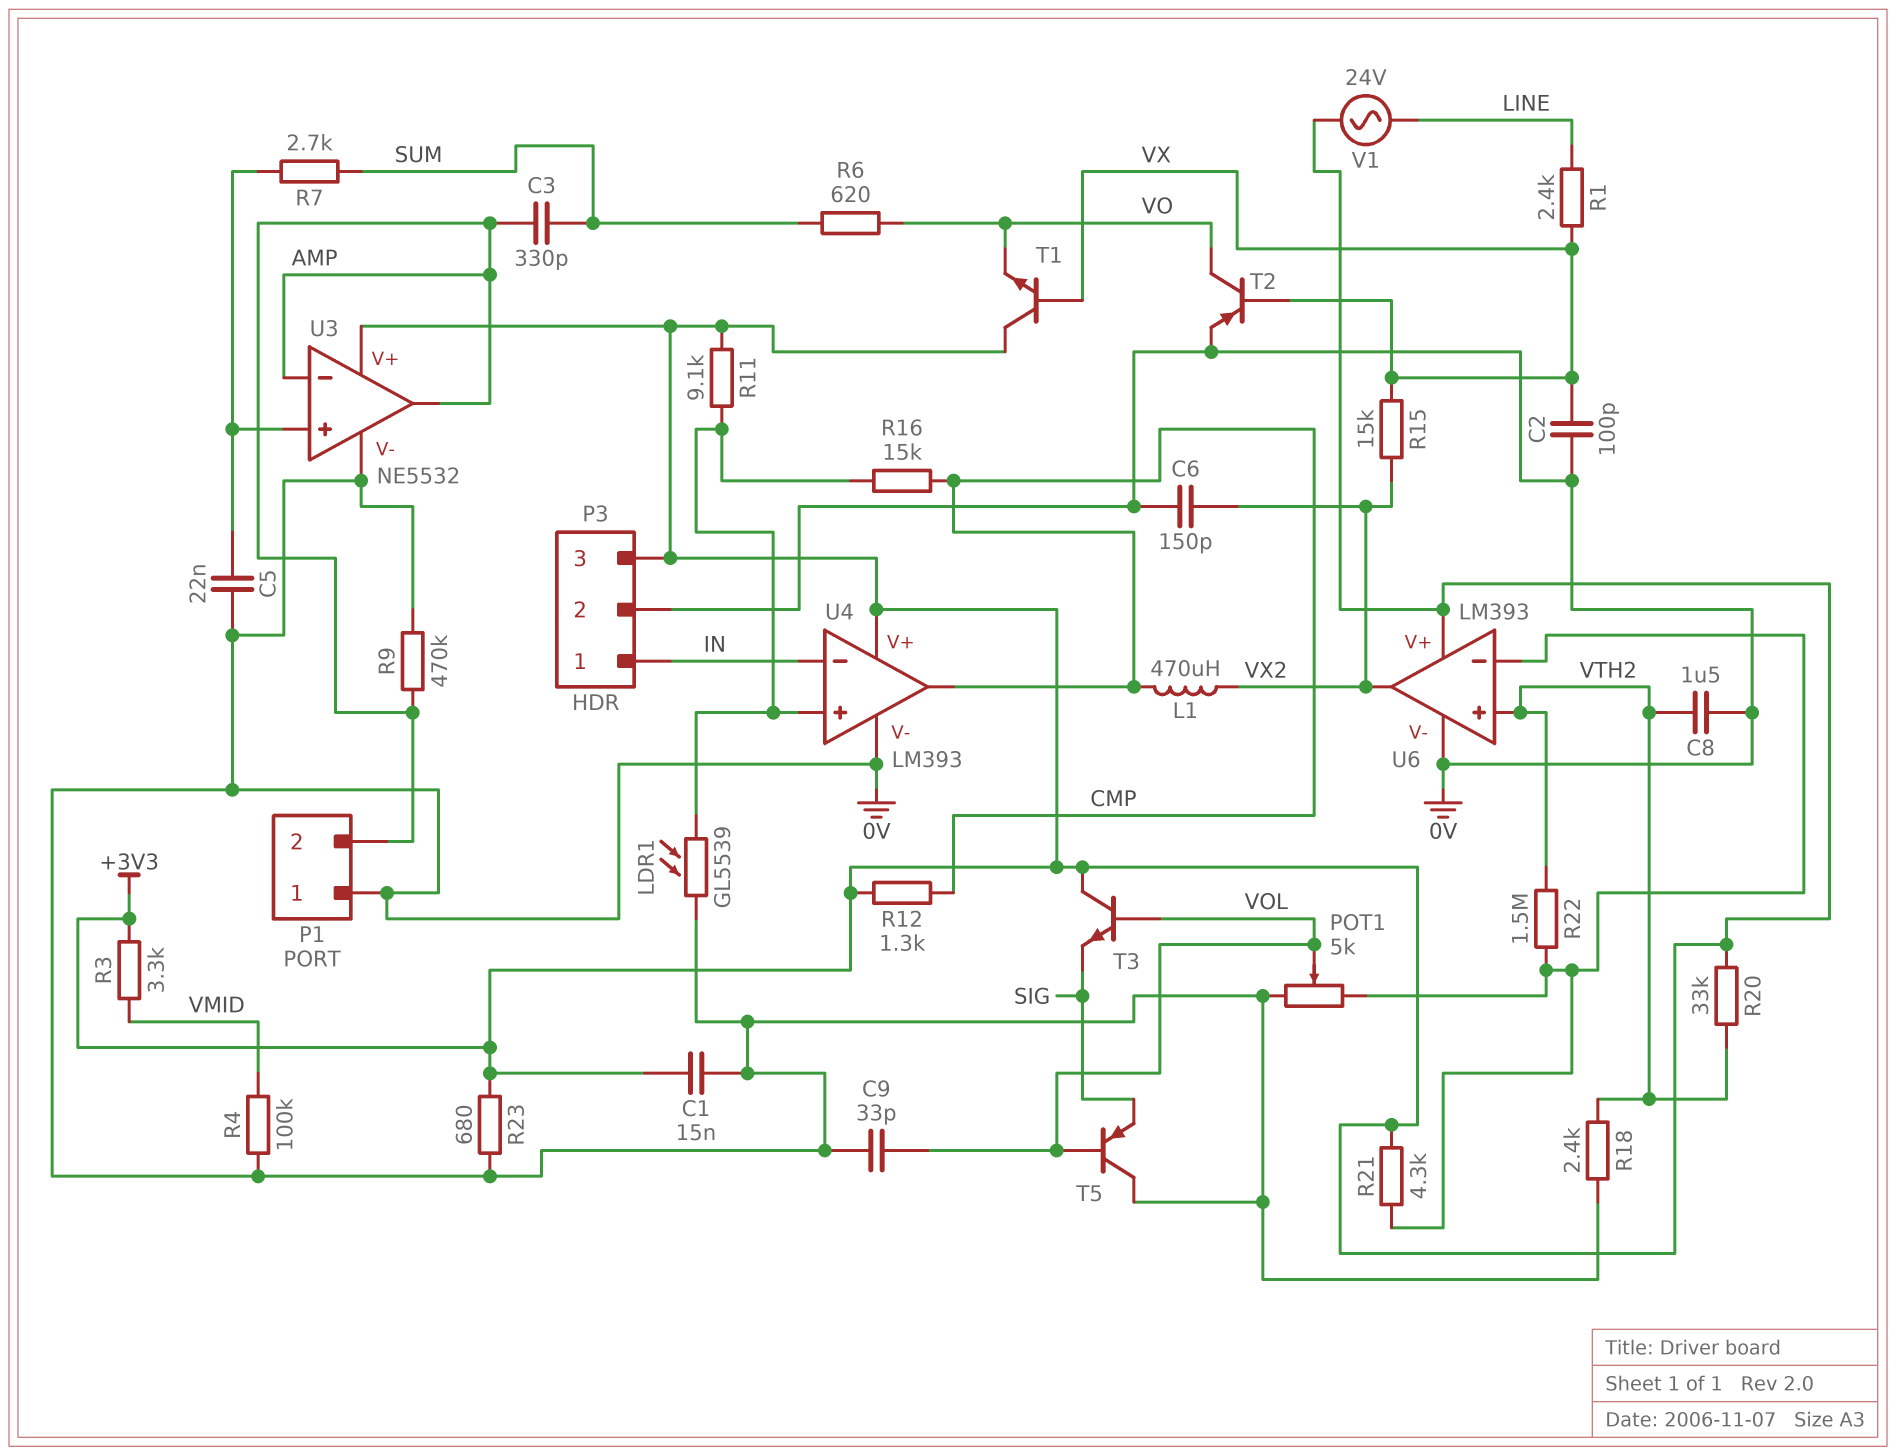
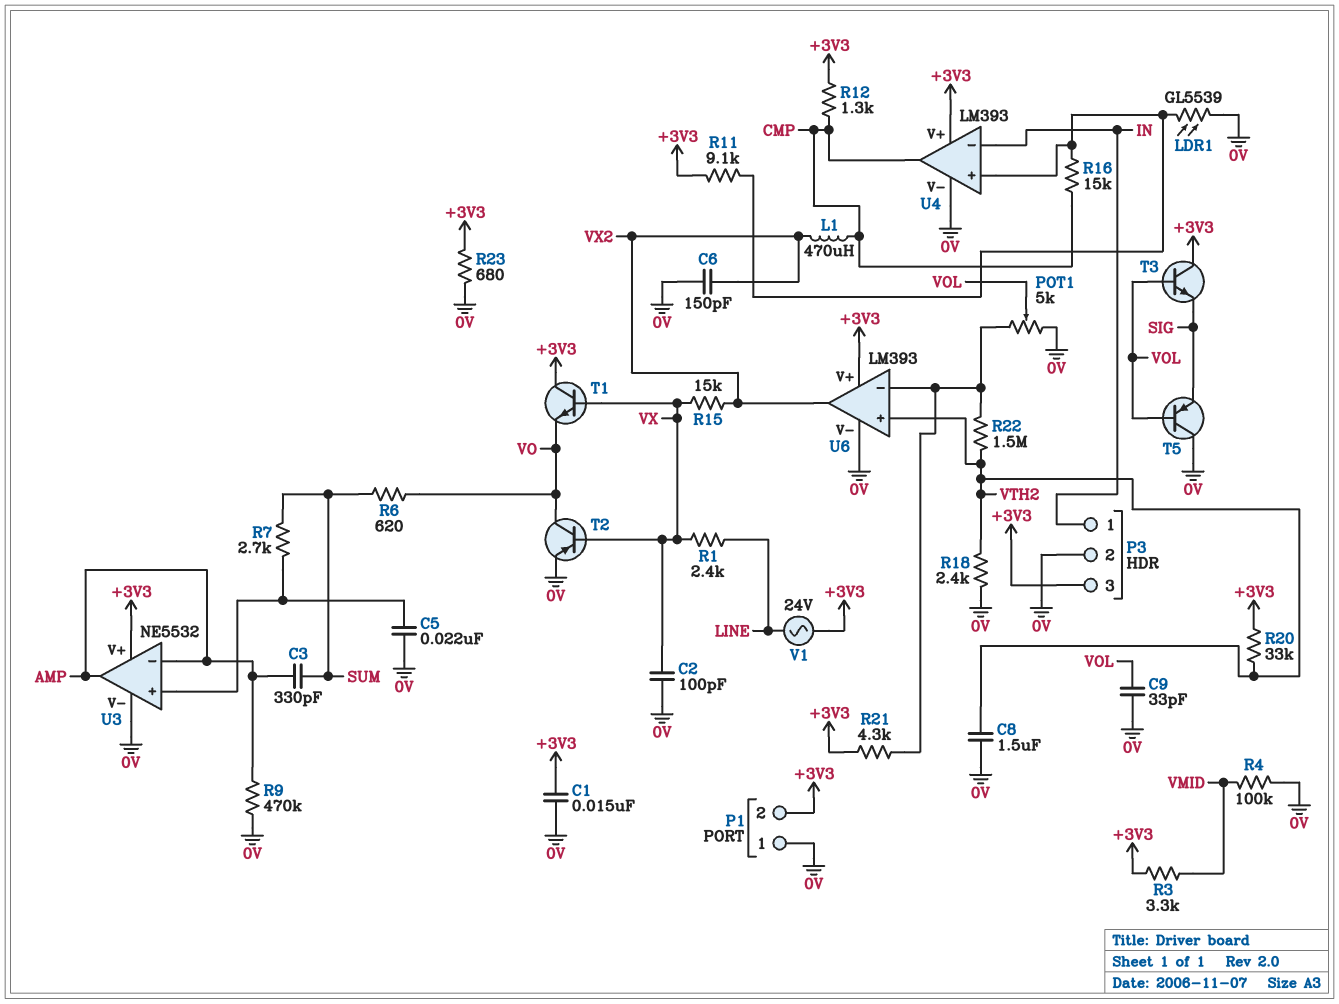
P1 pin 2: AMP -> +3V3

